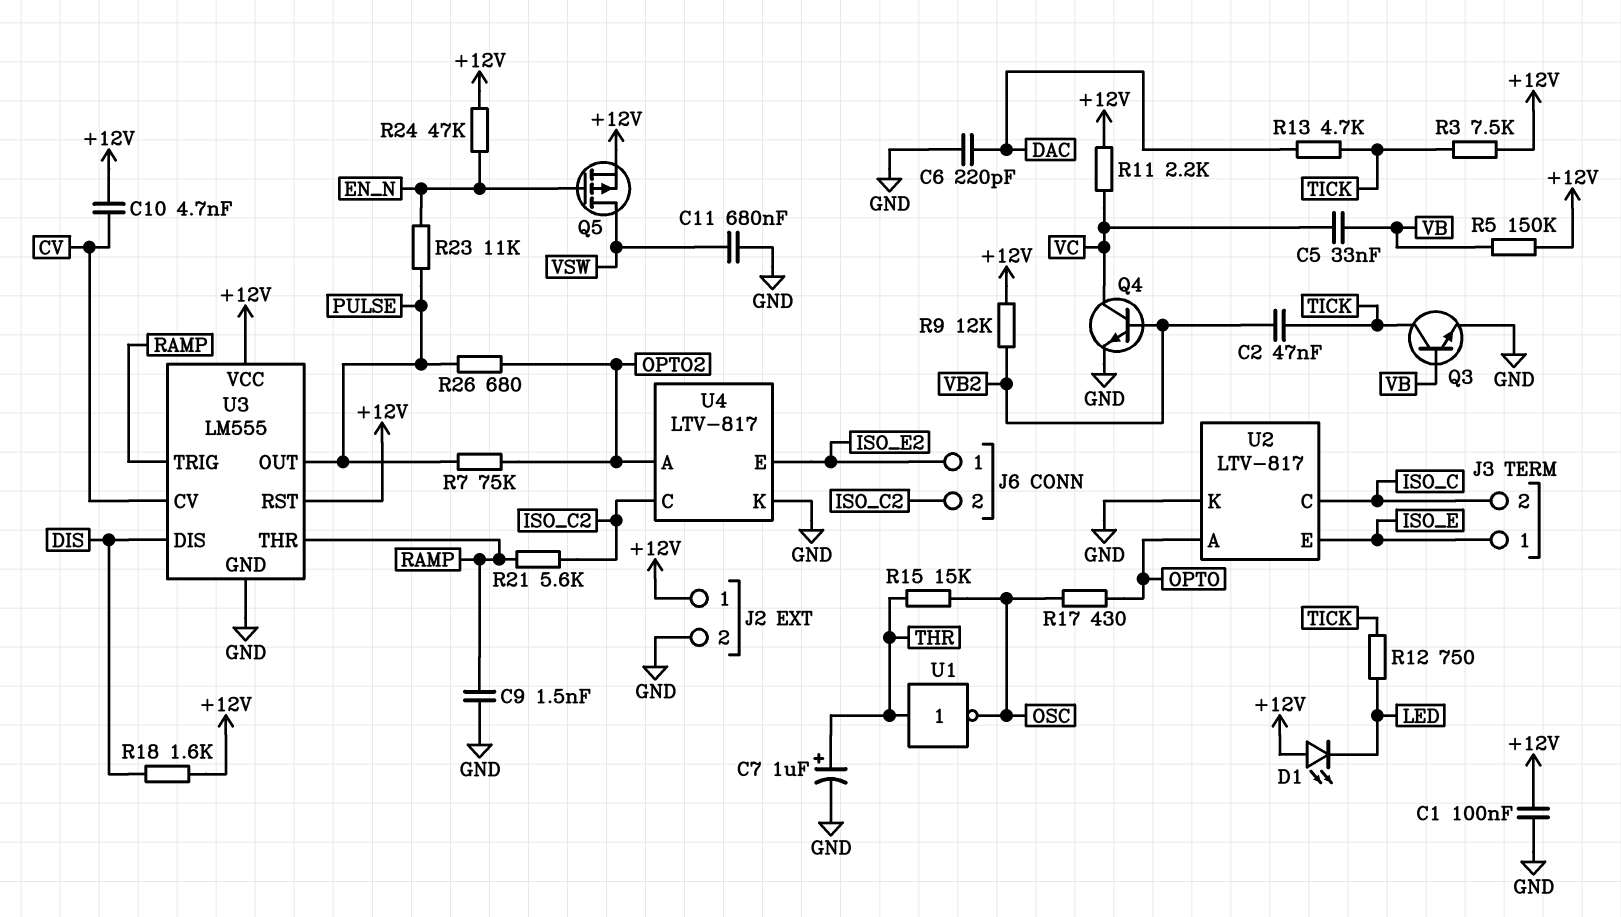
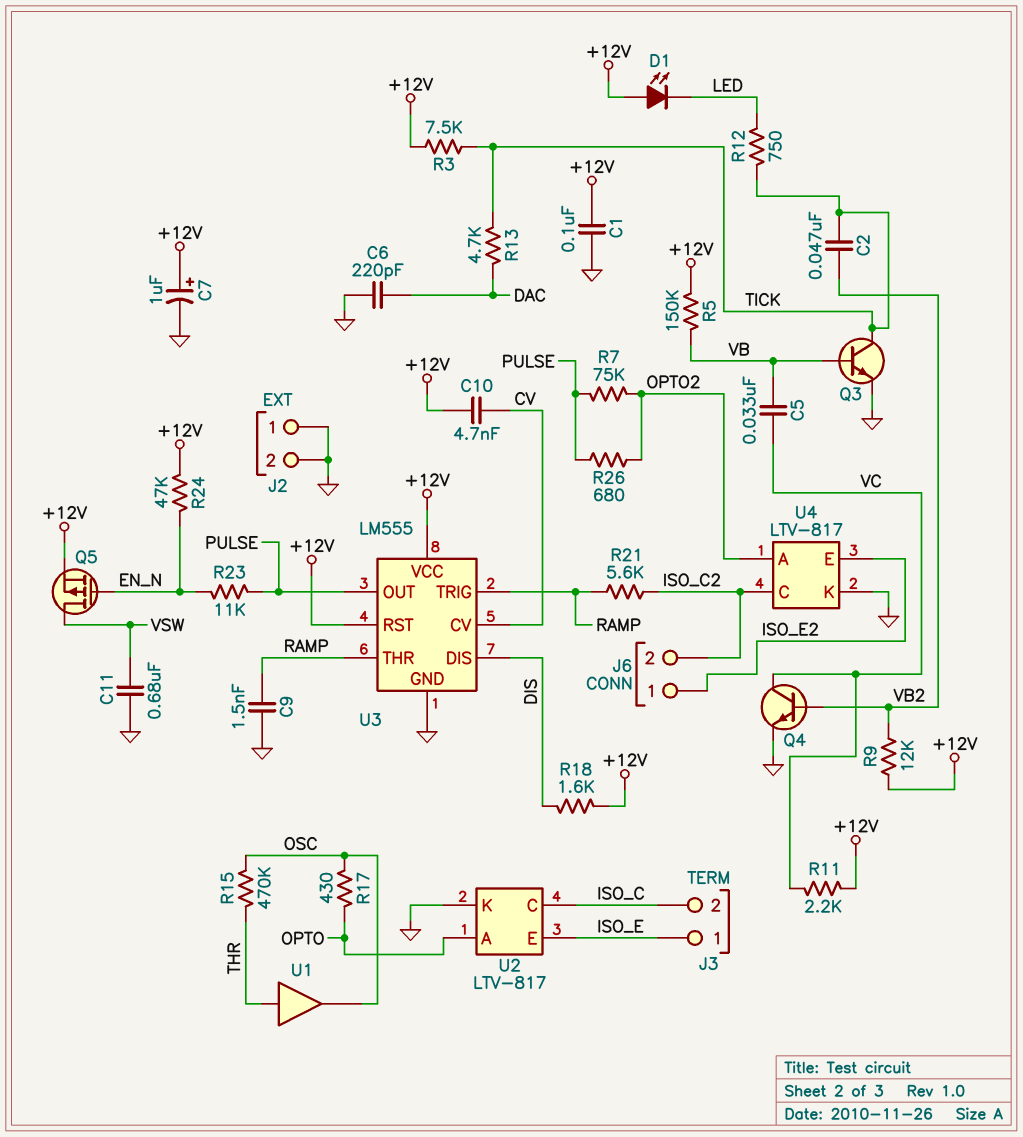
C7: 1uF (plus THR, minus GND) -> 1uF (plus +12V, minus GND)
J2 pin 1: +12V -> GND
R15: 15k (OSC, THR) -> 470k (OSC, THR)
U1: NOT (in THR, out OSC) -> buffer (in THR, out OSC)

